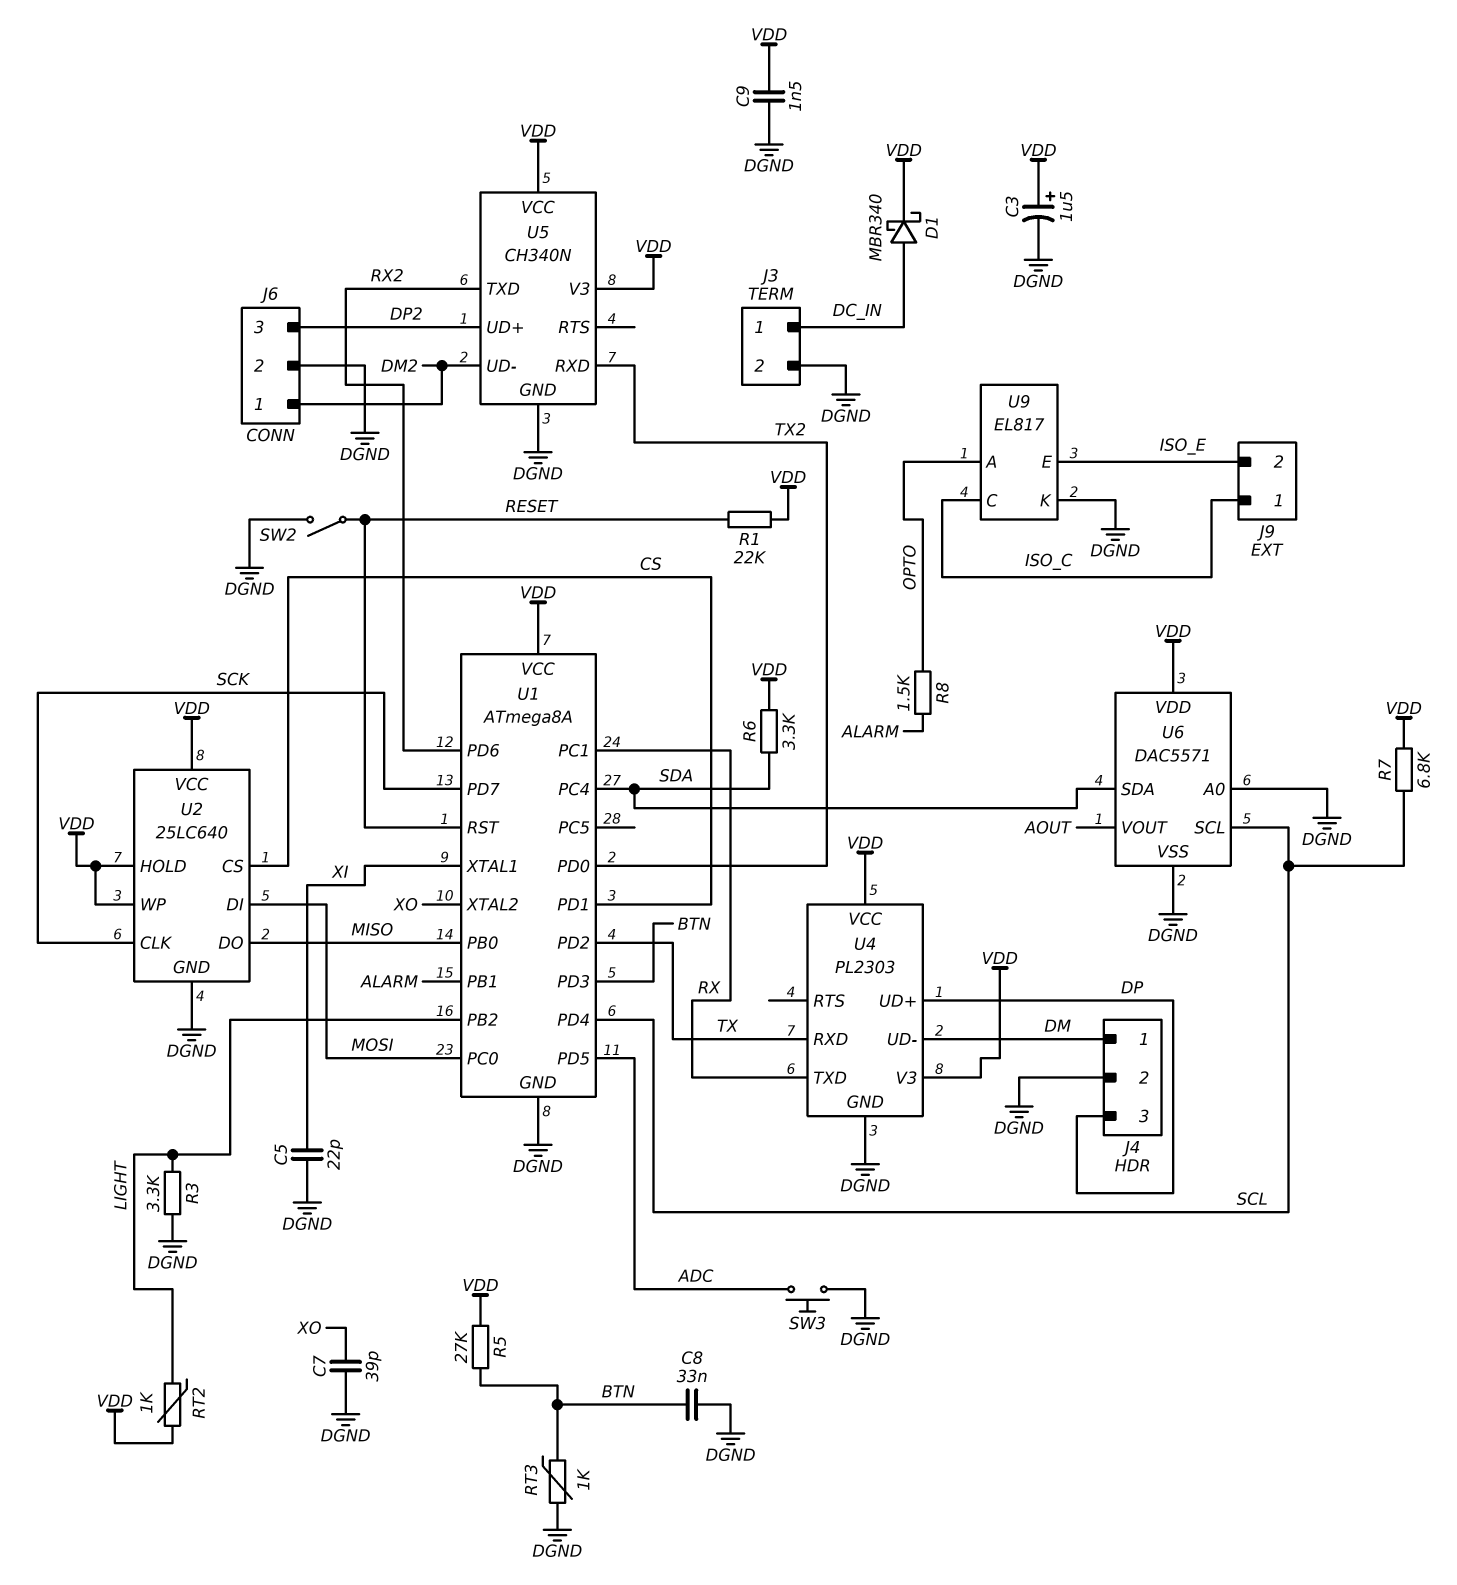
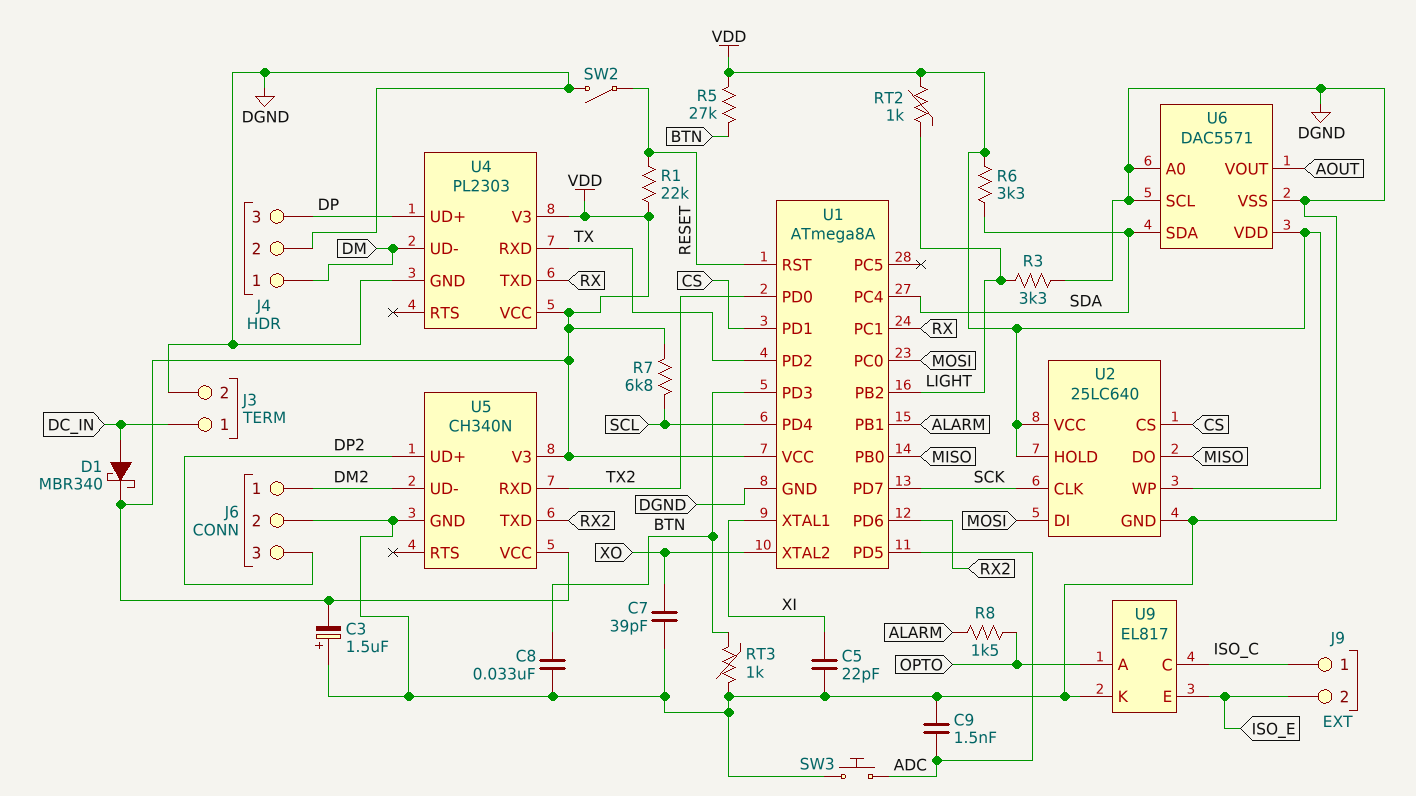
C3: 1.5uF (plus VDD, minus DGND) -> 1.5uF (plus DGND, minus VDD)
C9: 1.5nF (DGND, VDD) -> 1.5nF (ADC, DGND)
U6 pin SCL: SCL -> DGND

